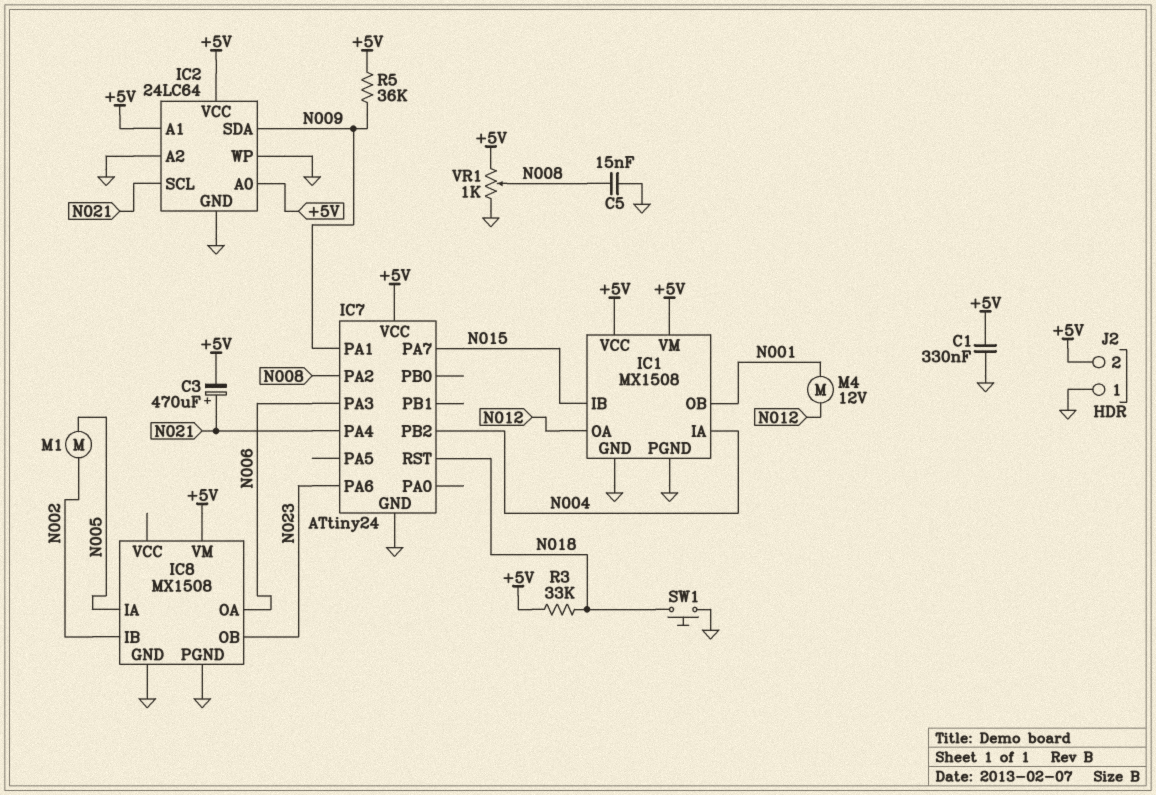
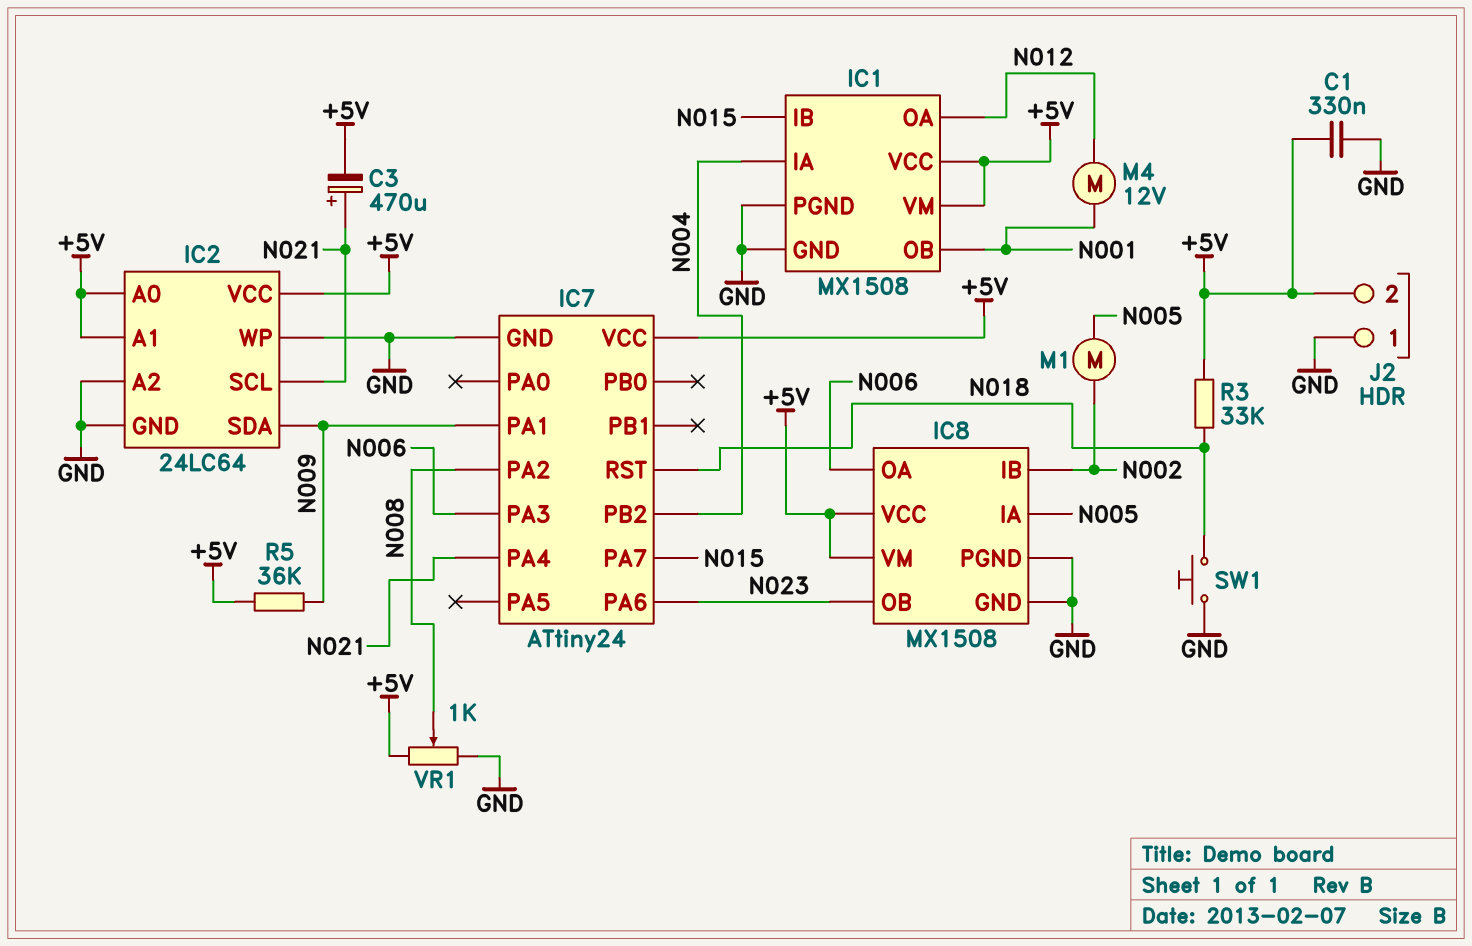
C5: 15nF (GND, N008) -> none
IC8 pin VCC: none -> +5V

